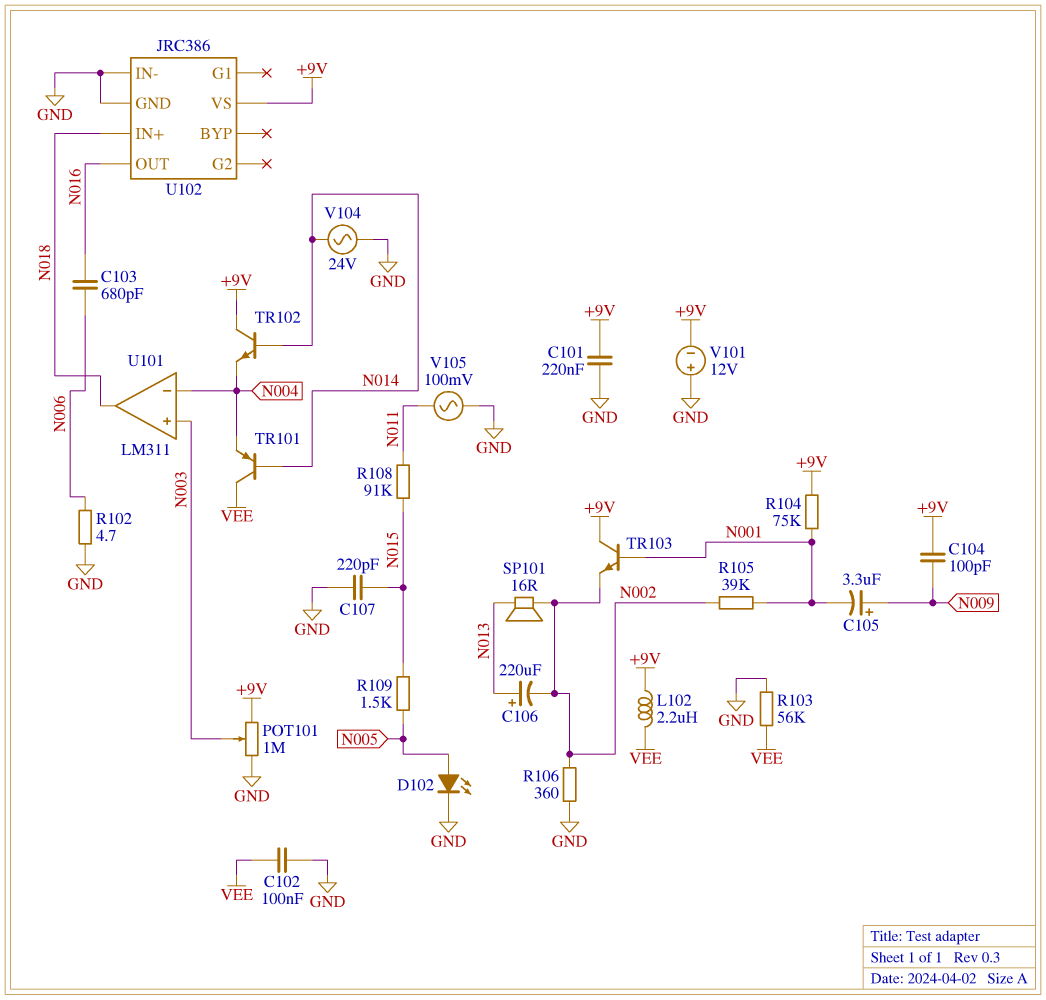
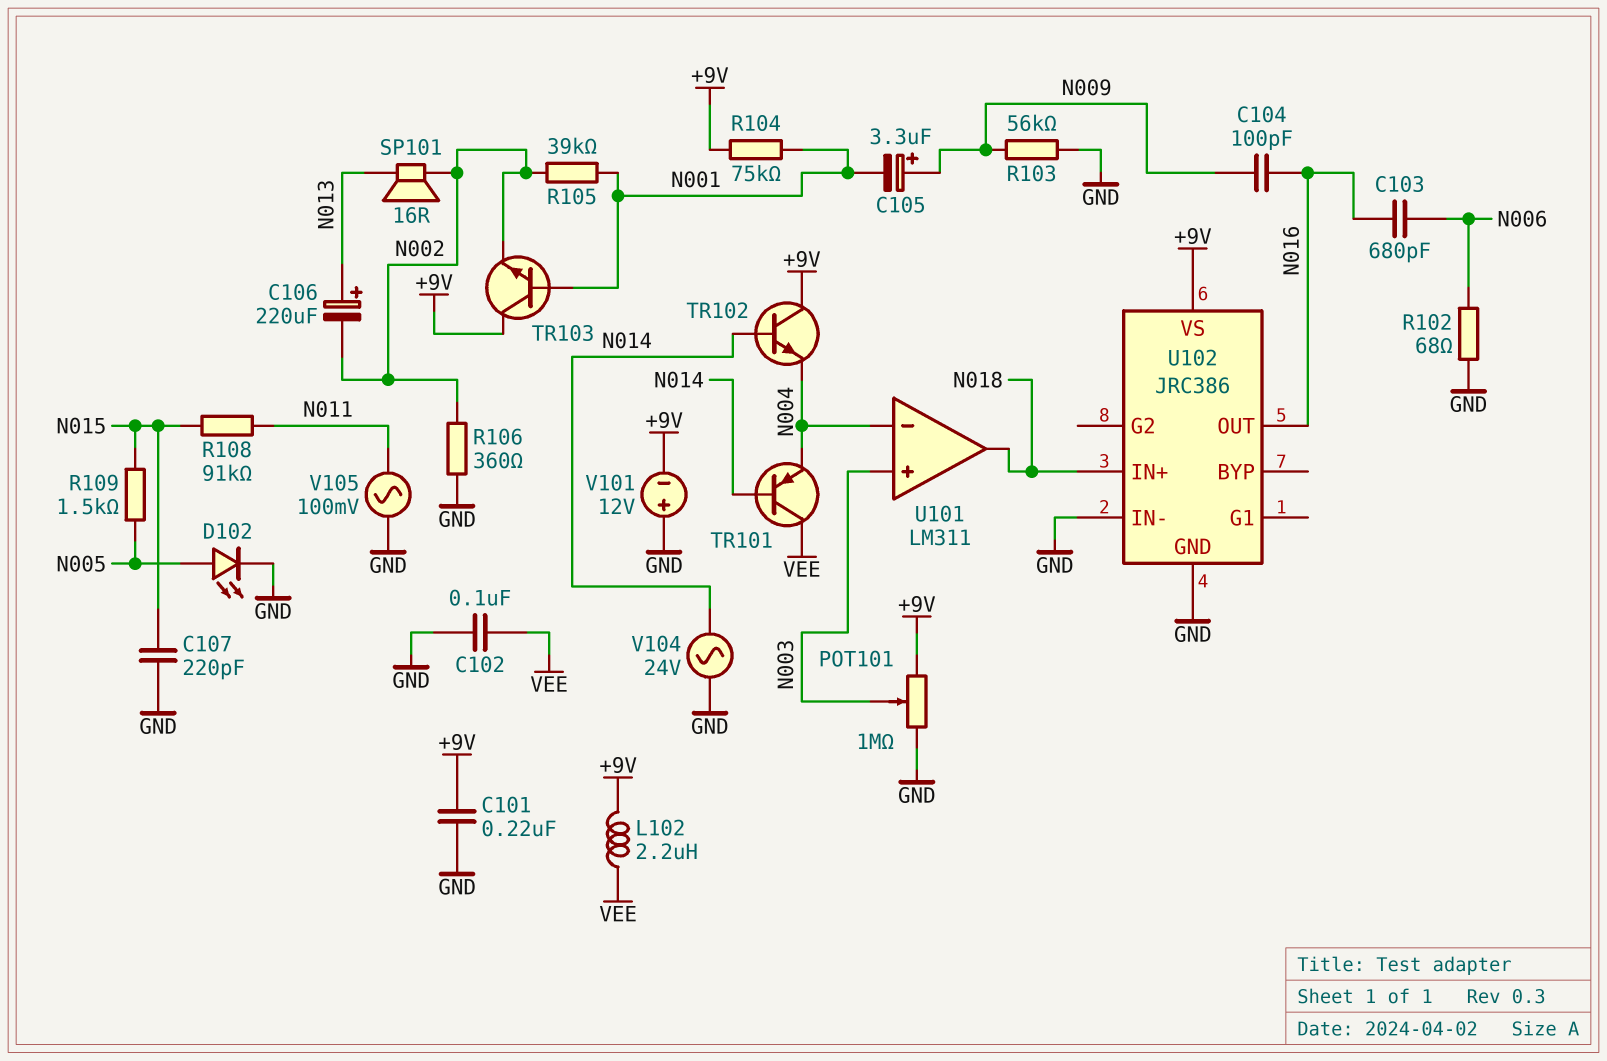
C104: 100pF (+9V, N009) -> 100pF (N009, N016)
R102: 4.7 (GND, N006) -> 68 (GND, N006)
R103: 56k (GND, VEE) -> 56k (GND, N009)

